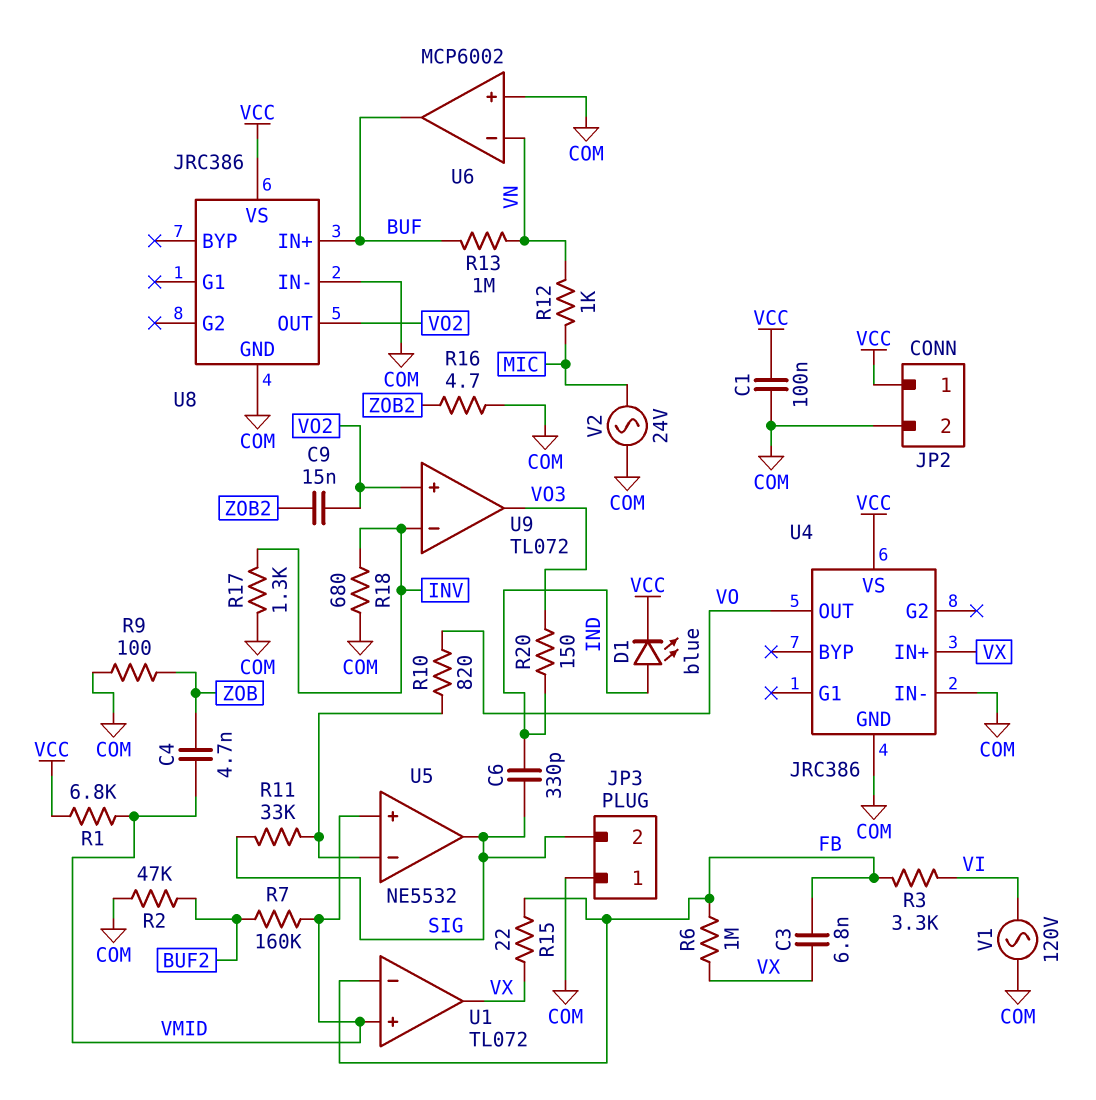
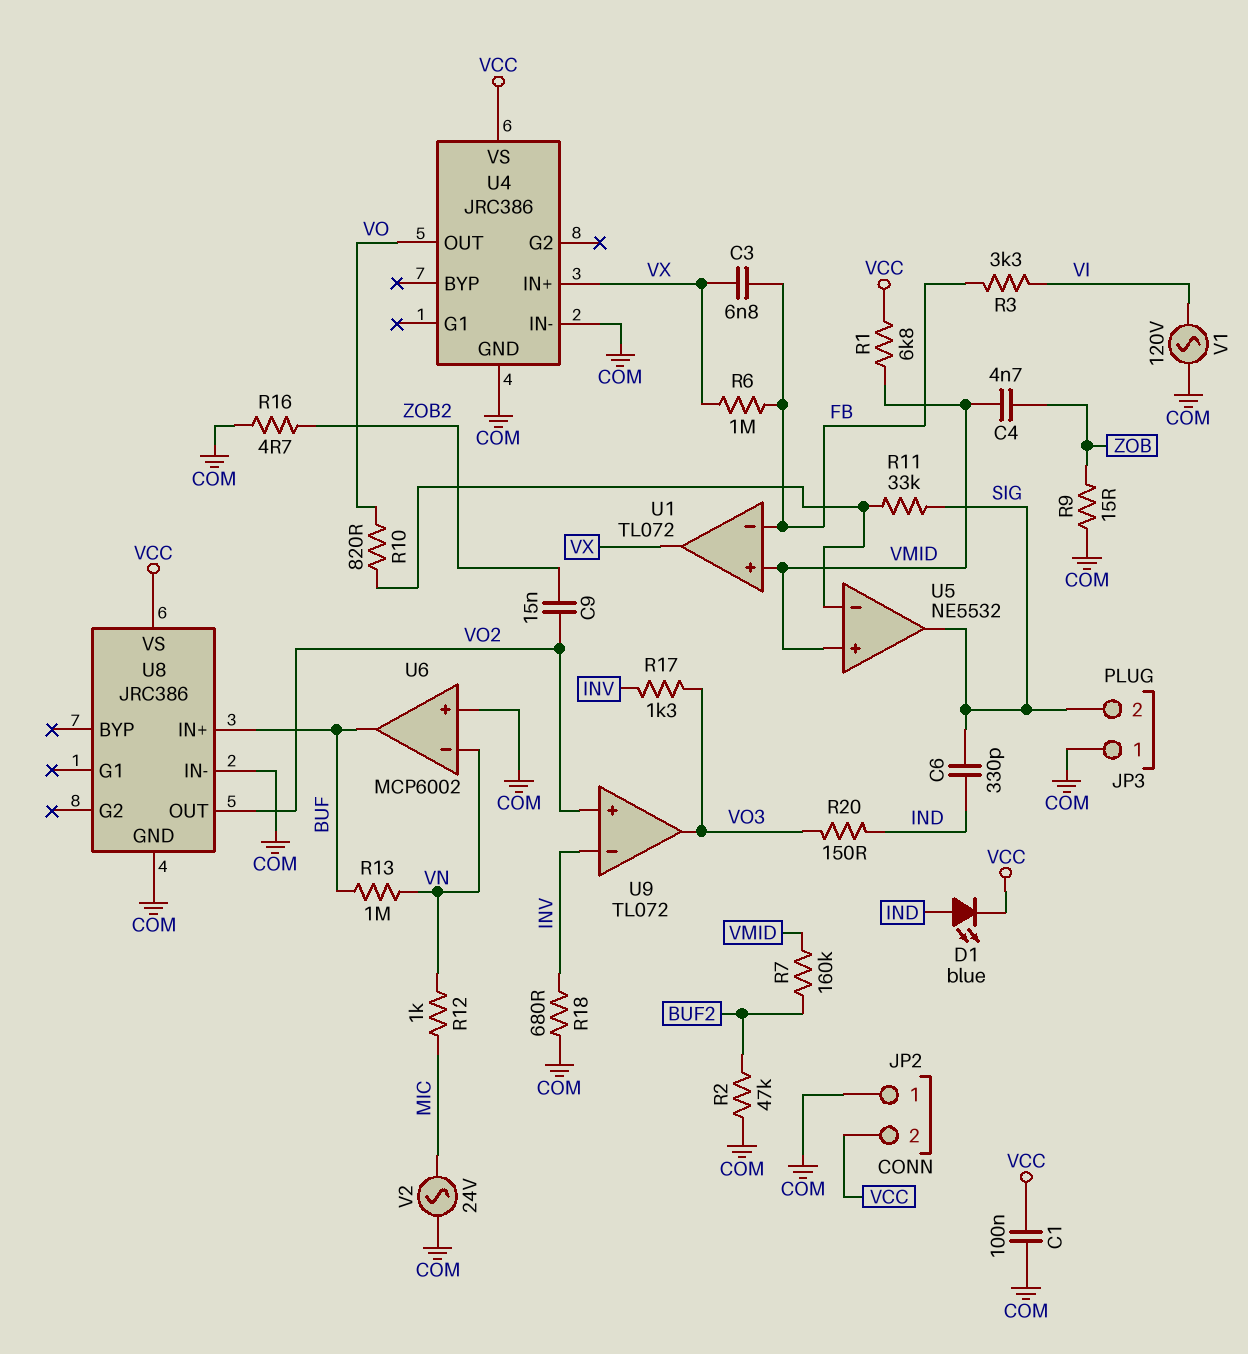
JP2 pin 1: VCC -> COM
JP2 pin 2: COM -> VCC
R9: 100 (COM, ZOB) -> 15 (COM, ZOB)
R15: 22 (FB, VX) -> none
R17: 1.3k (COM, INV) -> 1.3k (INV, VO3)

